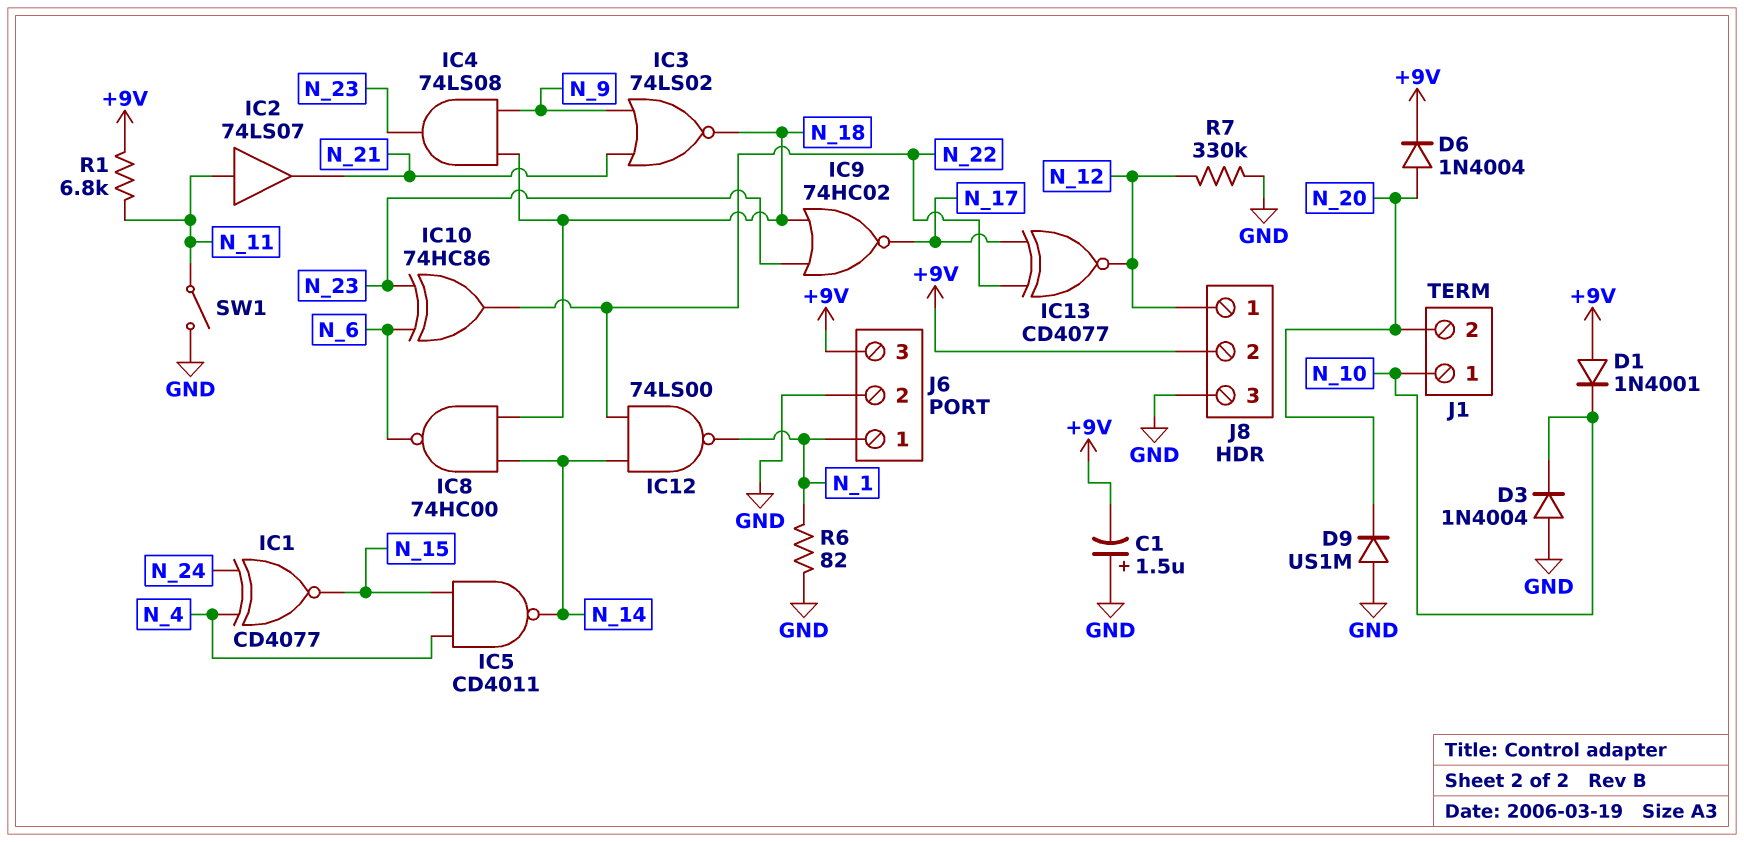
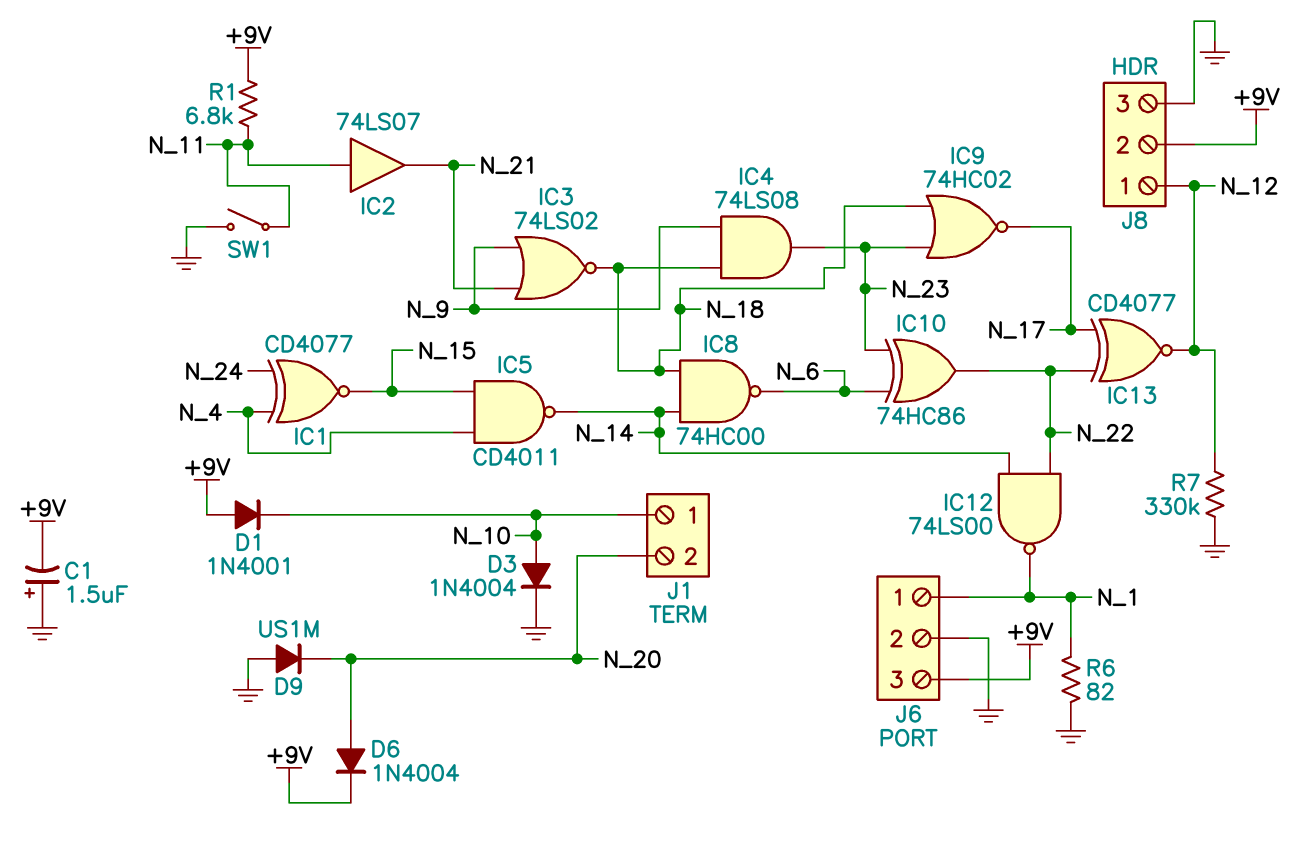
D3: diode 1N4004 (A GND, K N_10) -> diode 1N4004 (A N_10, K GND)

